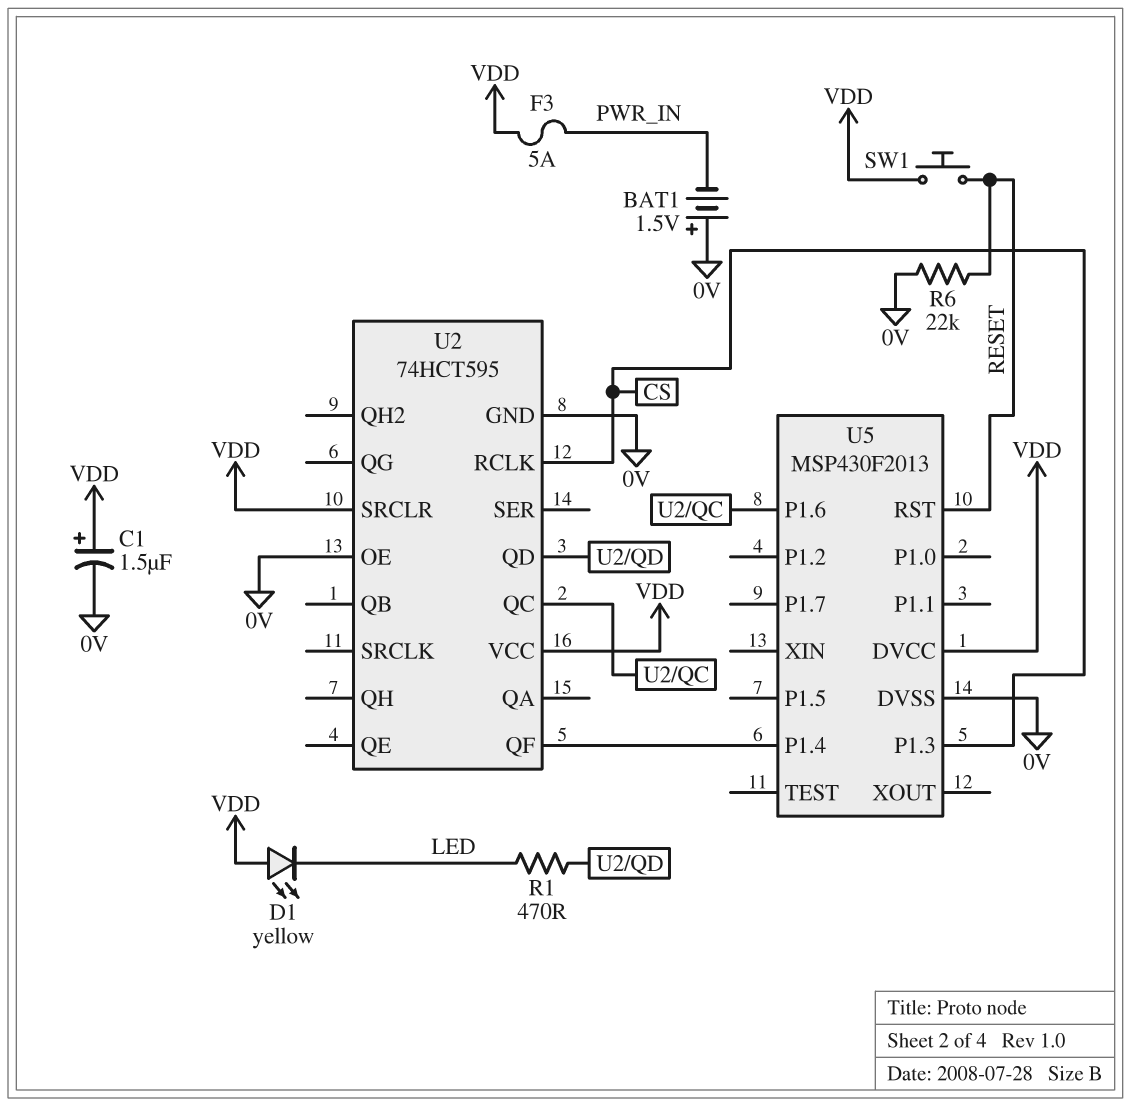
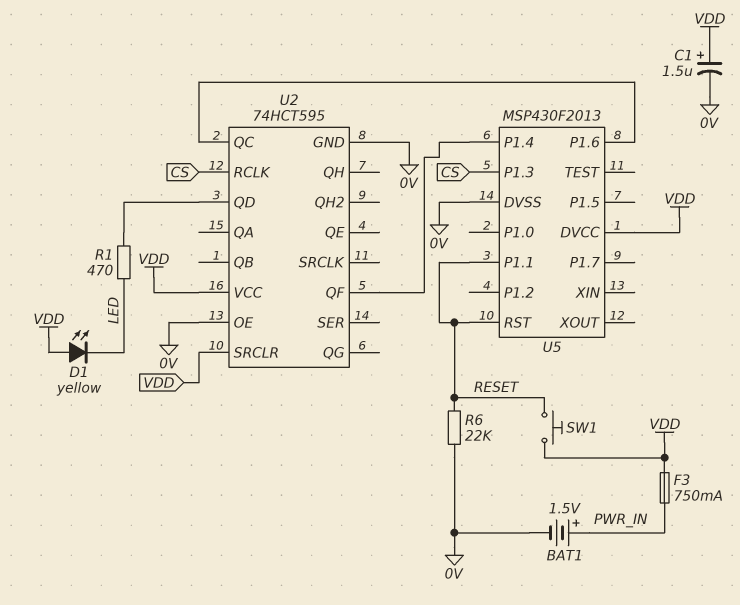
BAT1: 1.5V (plus 0V, minus PWR_IN) -> 1.5V (plus PWR_IN, minus 0V)
F3: 5A (PWR_IN, VDD) -> 750mA (PWR_IN, VDD)
U5 pin P1.1: none -> RESET

